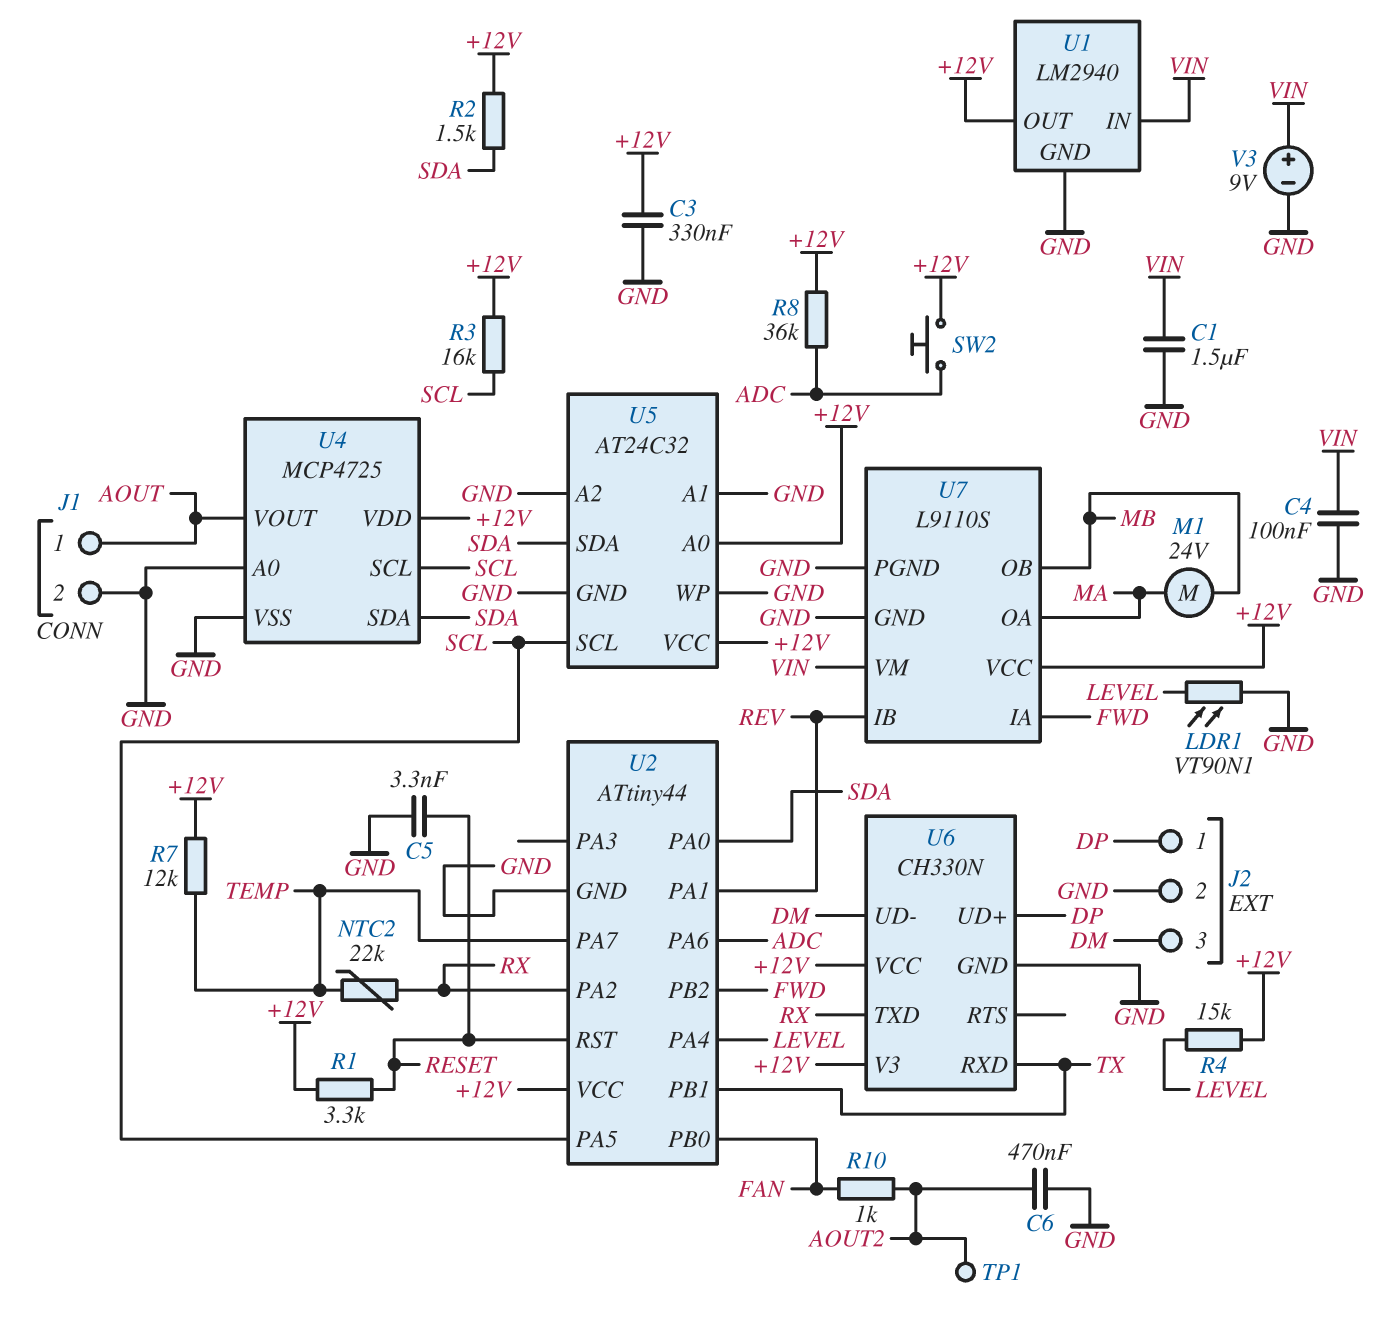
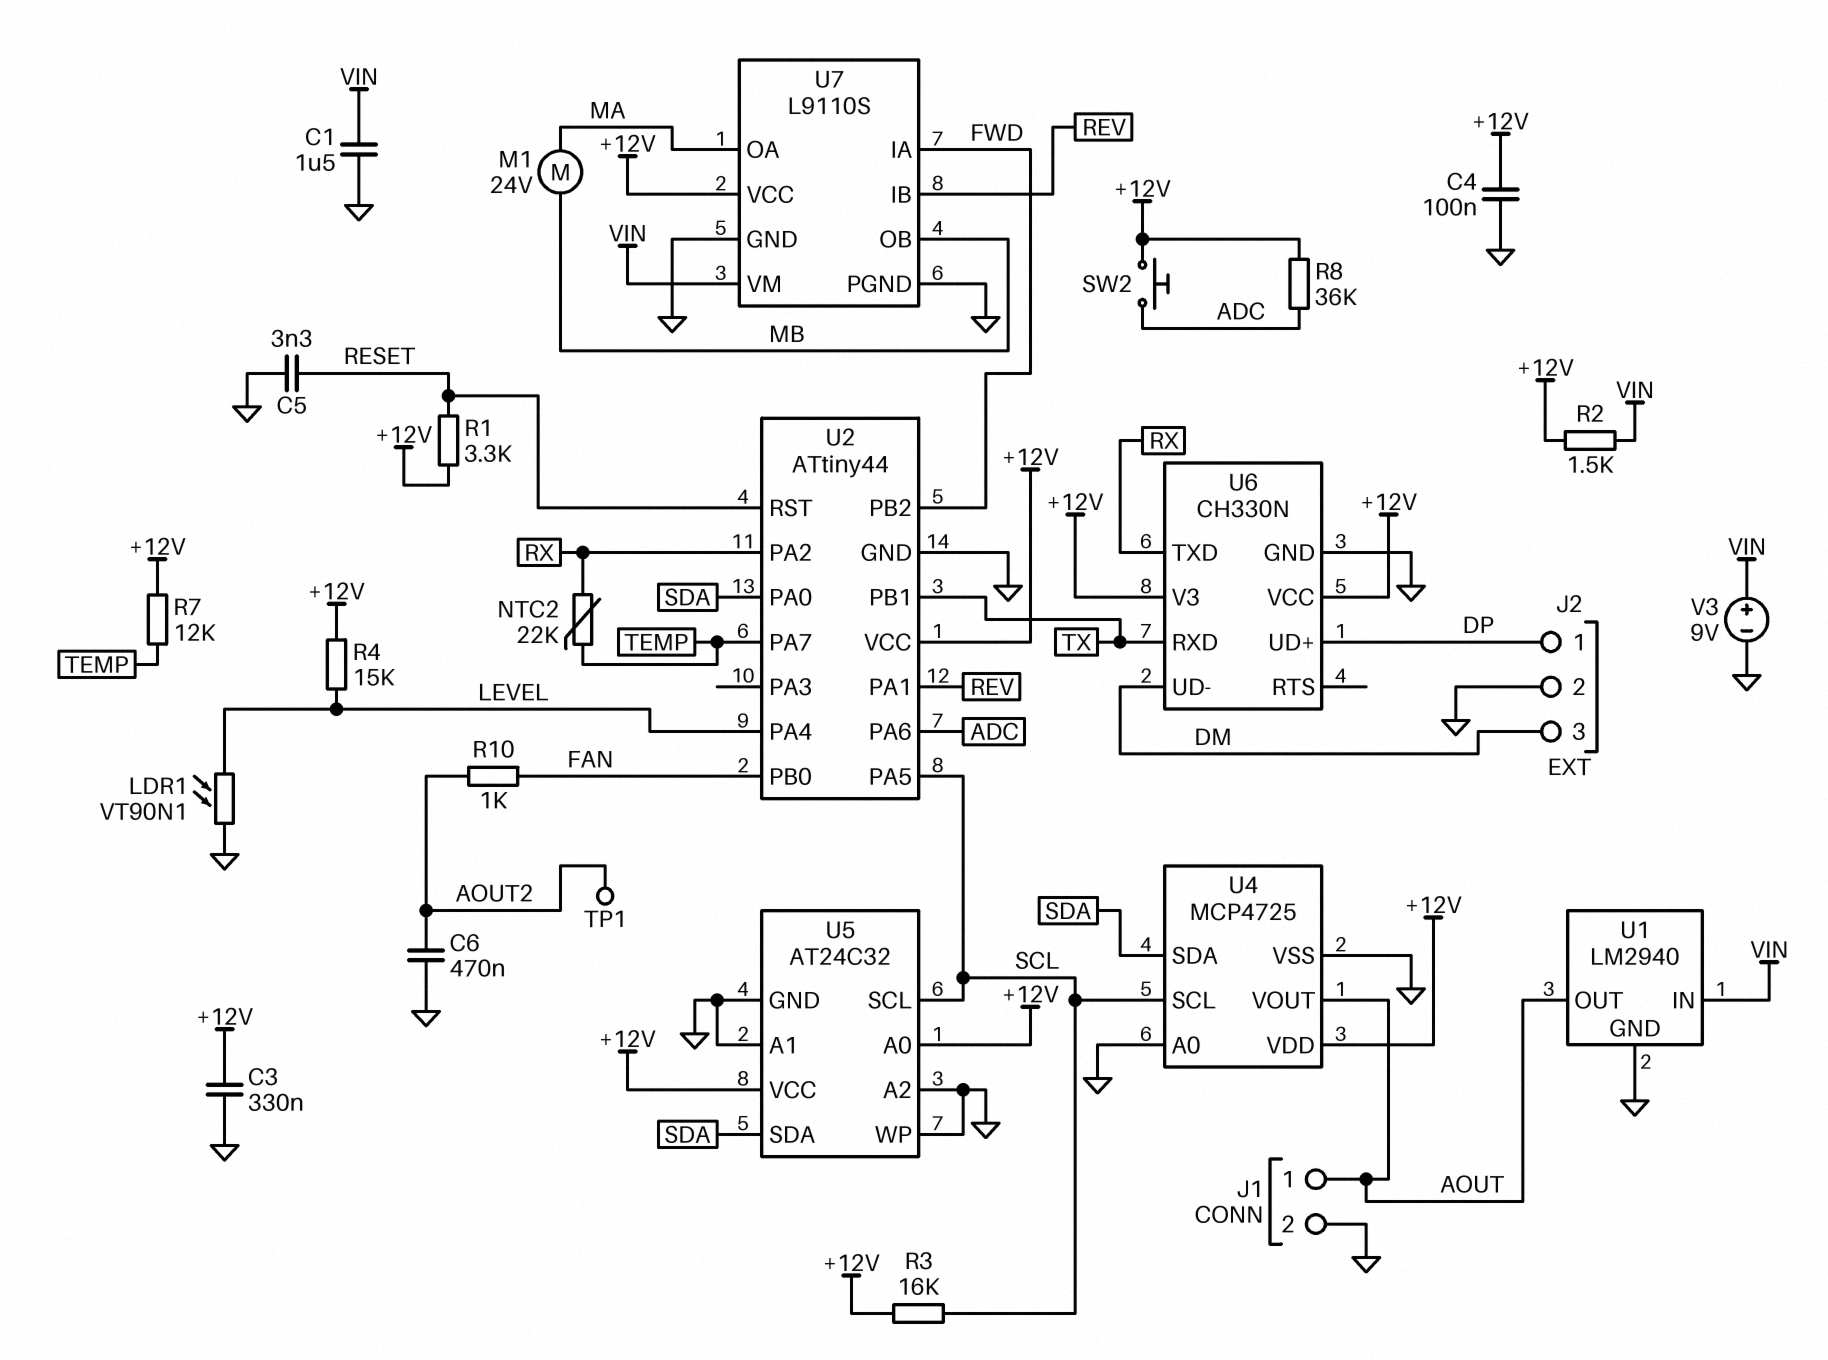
C4: 100nF (GND, VIN) -> 100nF (+12V, GND)
R2: 1.5k (+12V, SDA) -> 1.5k (+12V, VIN)
U1 pin OUT: +12V -> AOUT

